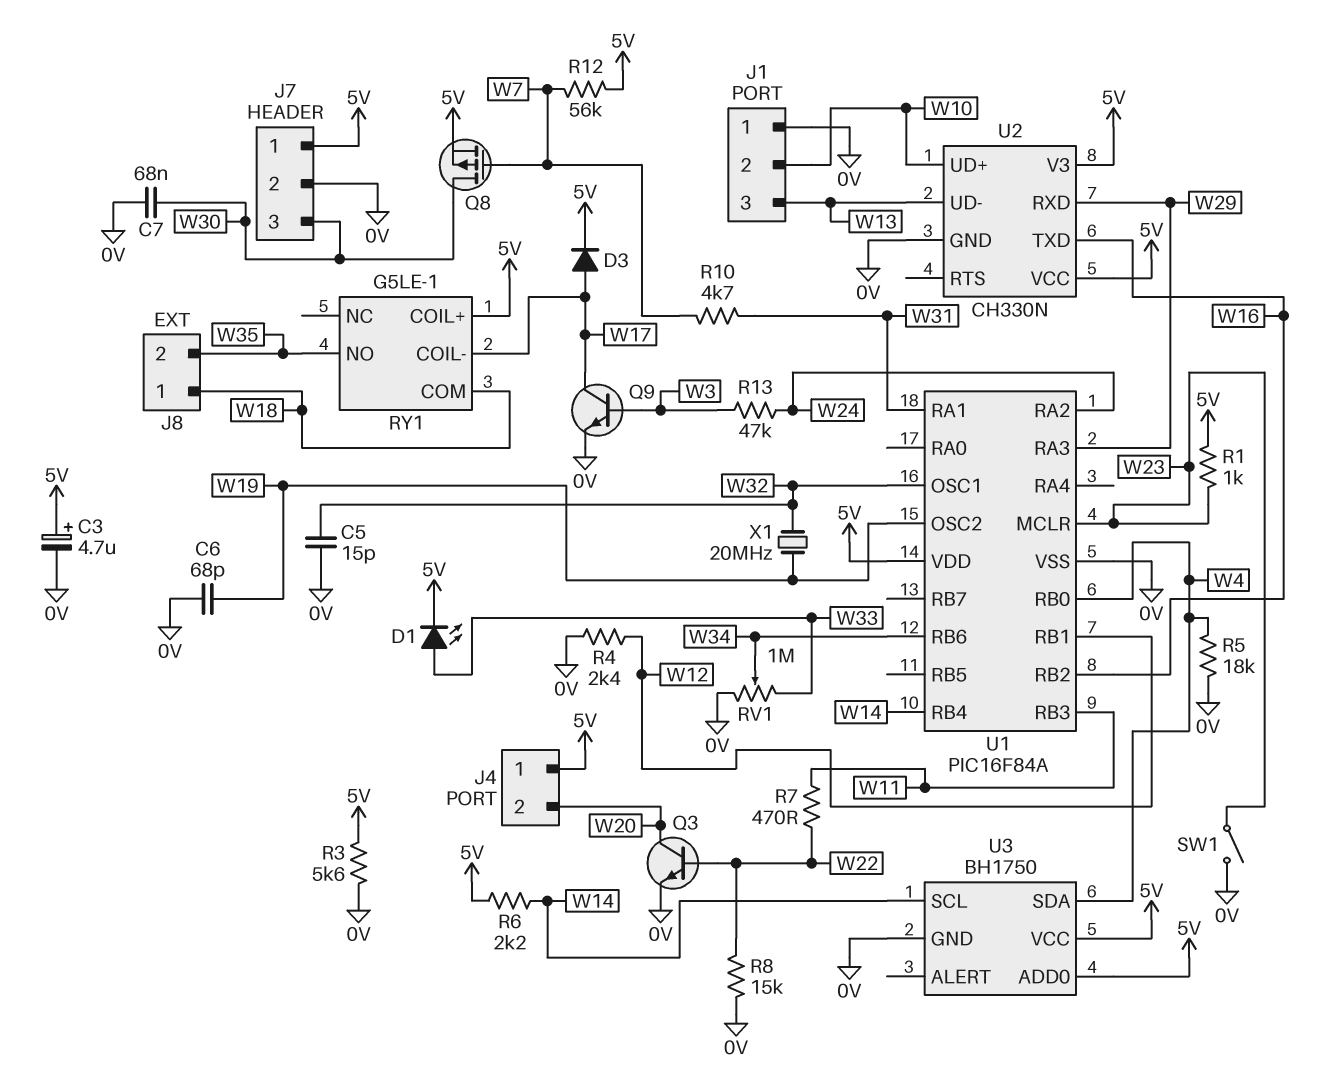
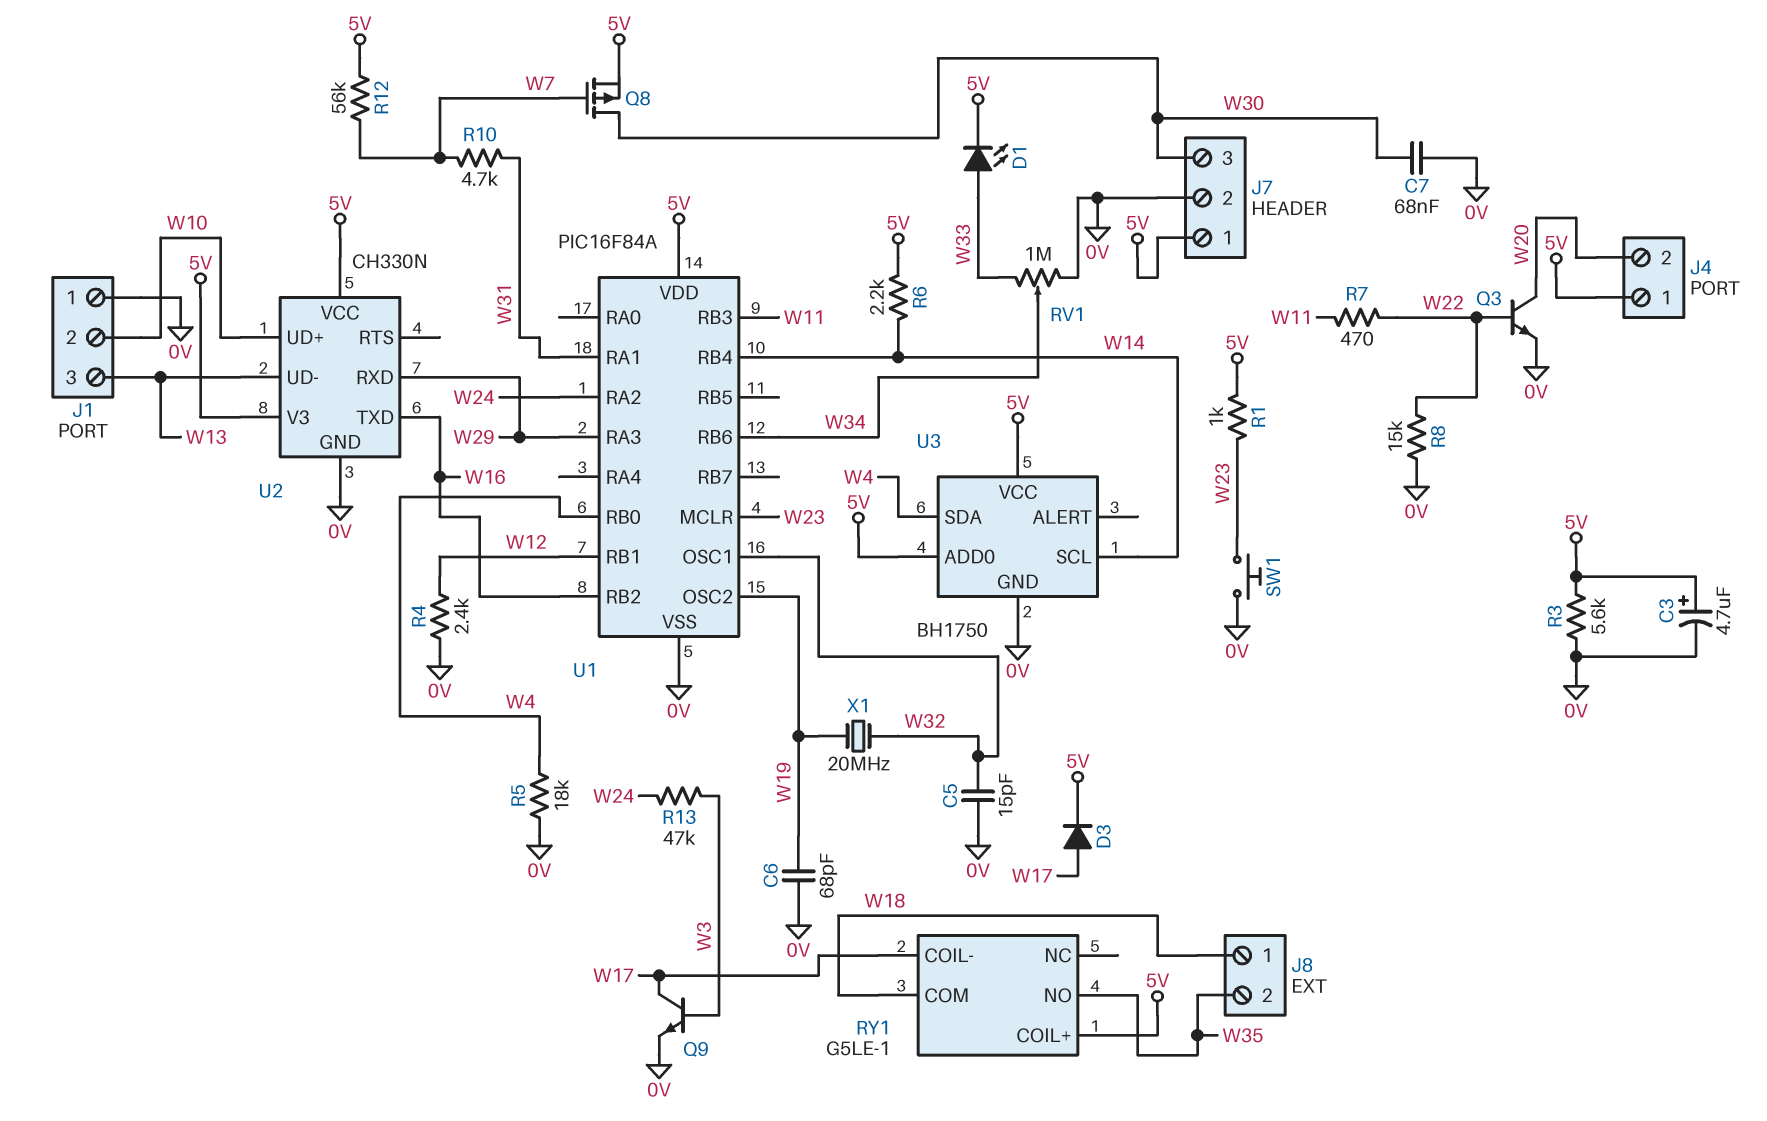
SW1: switch (0V, W23) -> button (0V, W23)

